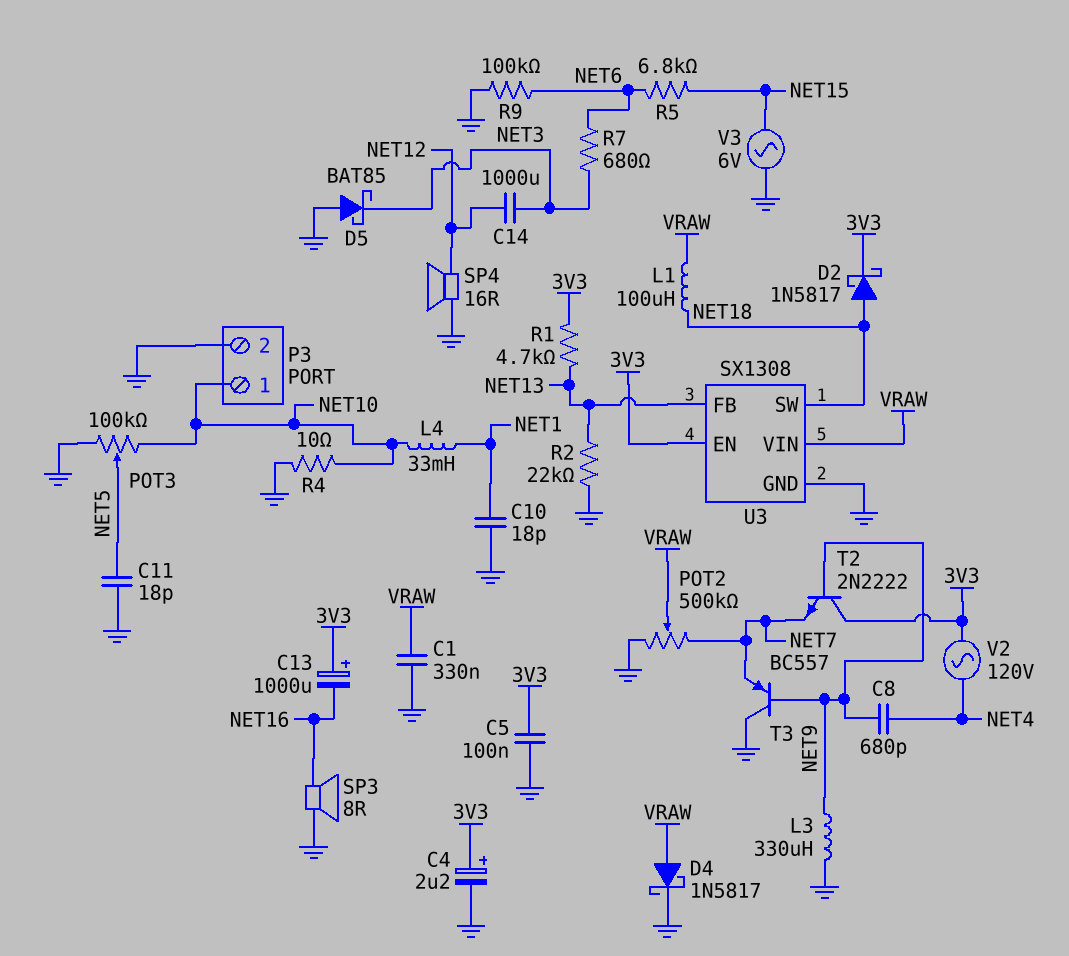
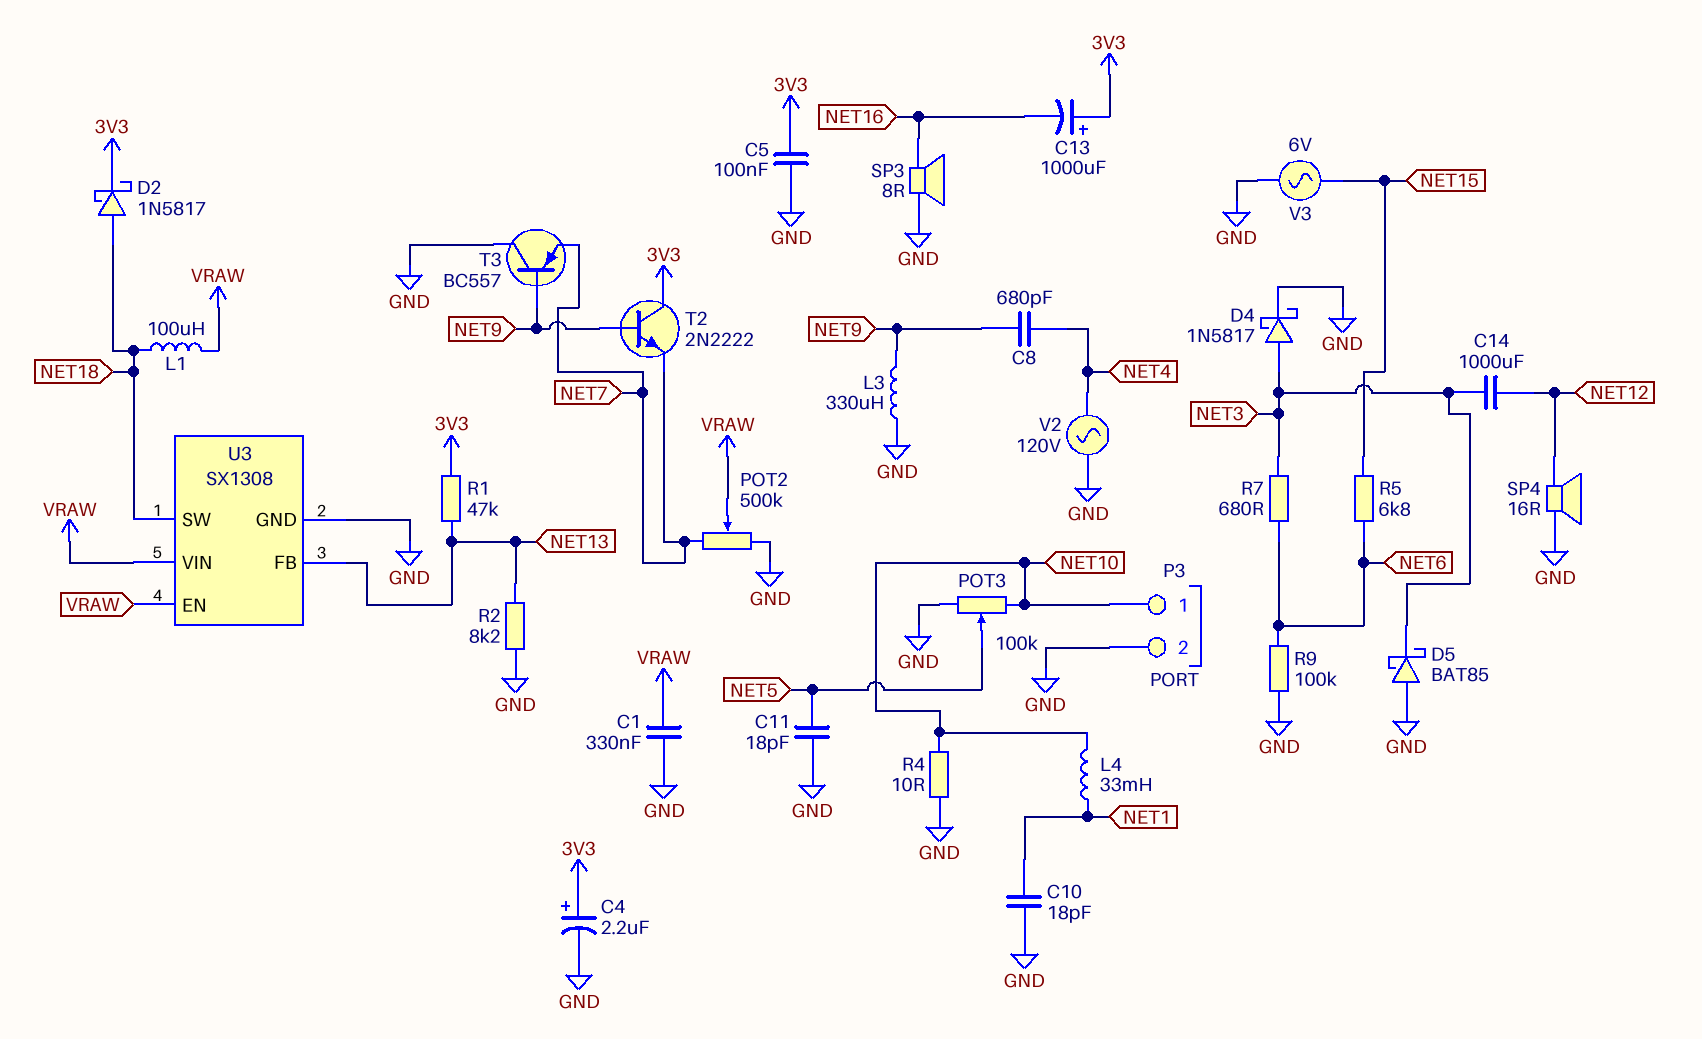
D4: schottky 1N5817 (A VRAW, K GND) -> schottky 1N5817 (A NET3, K GND)
R1: 4.7k (3V3, NET13) -> 47k (3V3, NET13)
R2: 22k (GND, NET13) -> 8.2k (GND, NET13)
U3 pin EN: 3V3 -> VRAW
V2: AC 120V (3V3, NET4) -> AC 120V (GND, NET4)

